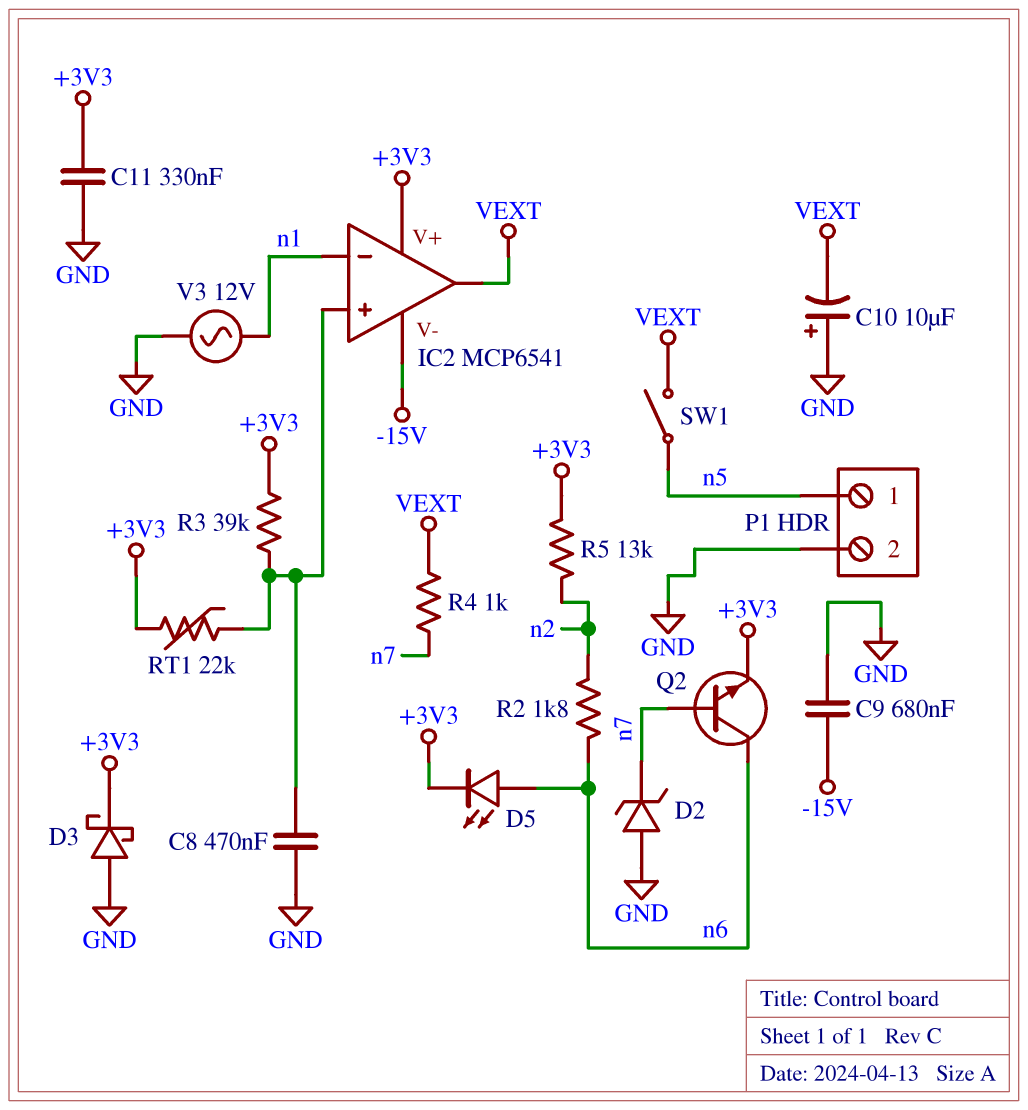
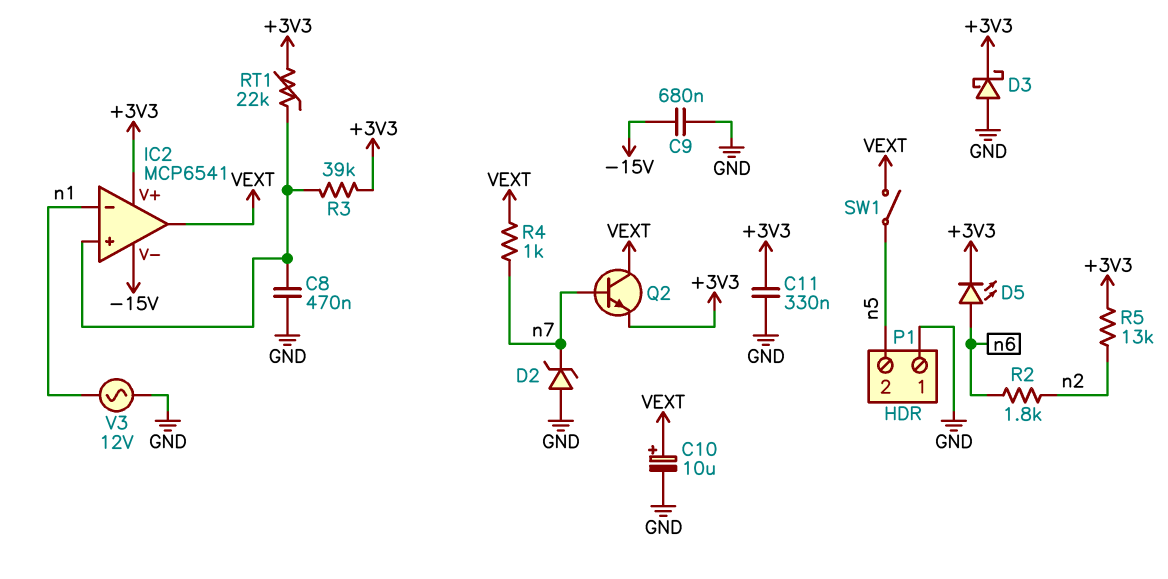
C10: 10uF (plus GND, minus VEXT) -> 10uF (plus VEXT, minus GND)
P1 pin 1: n5 -> GND
P1 pin 2: GND -> n5
Q2: NPN (B n7, C n6, E +3V3) -> NPN (B n7, C VEXT, E +3V3)

